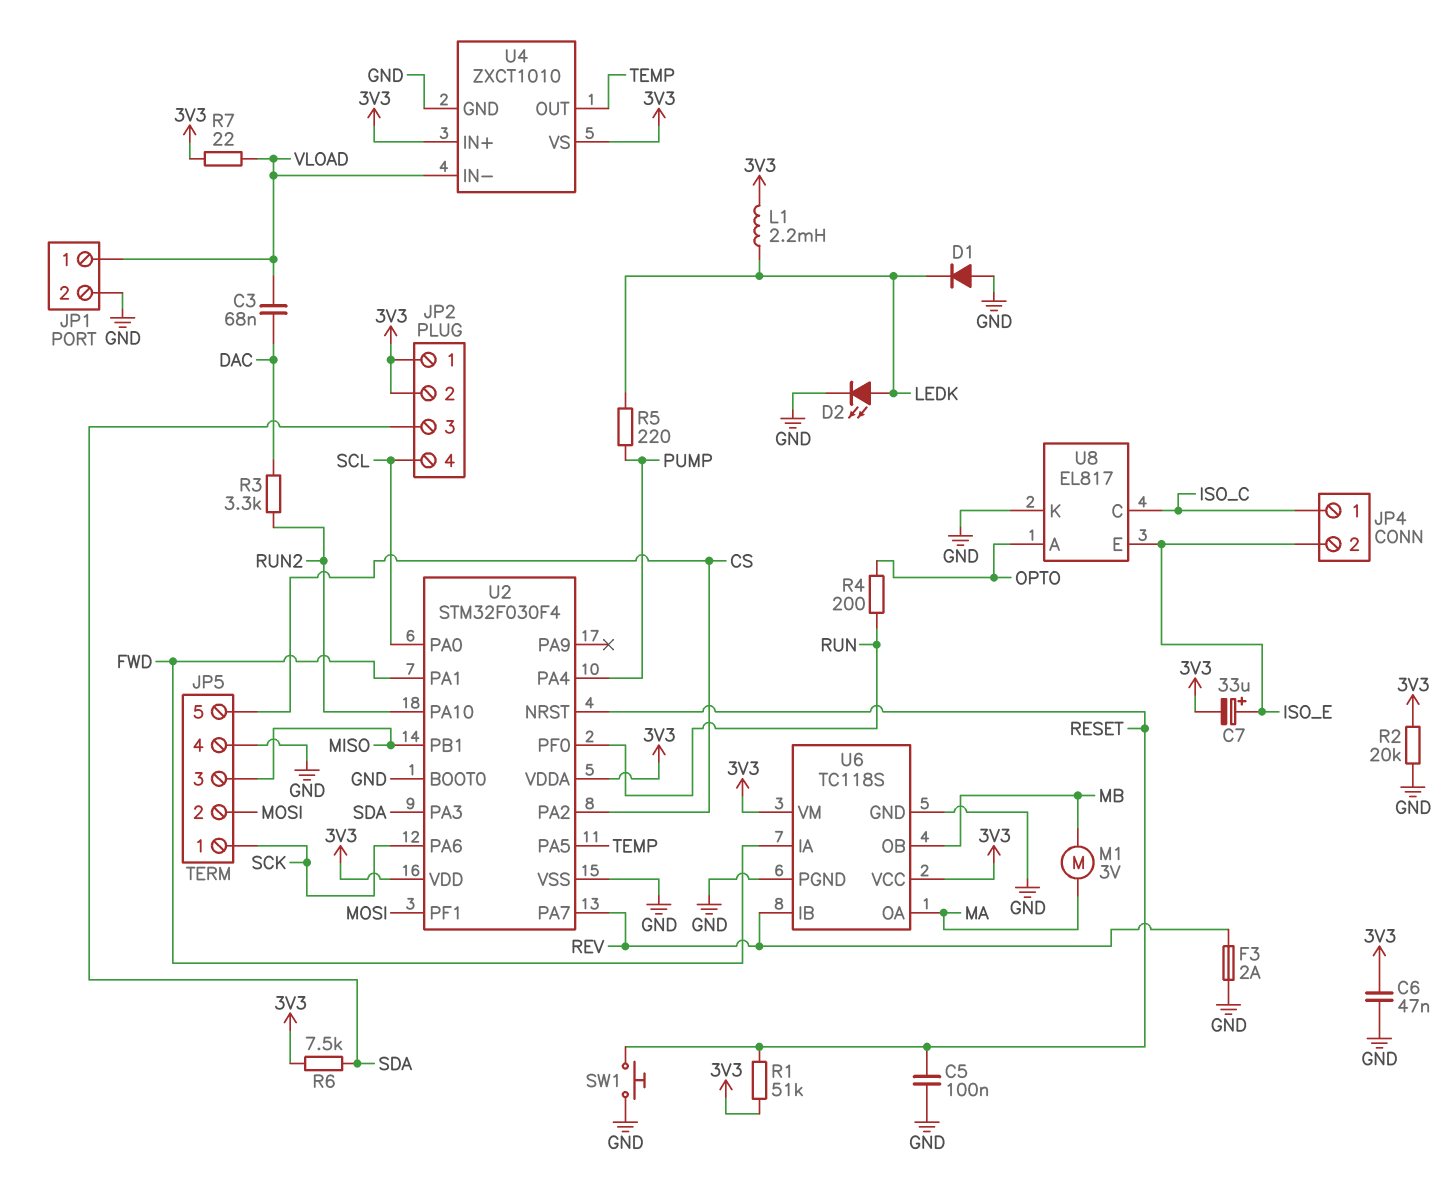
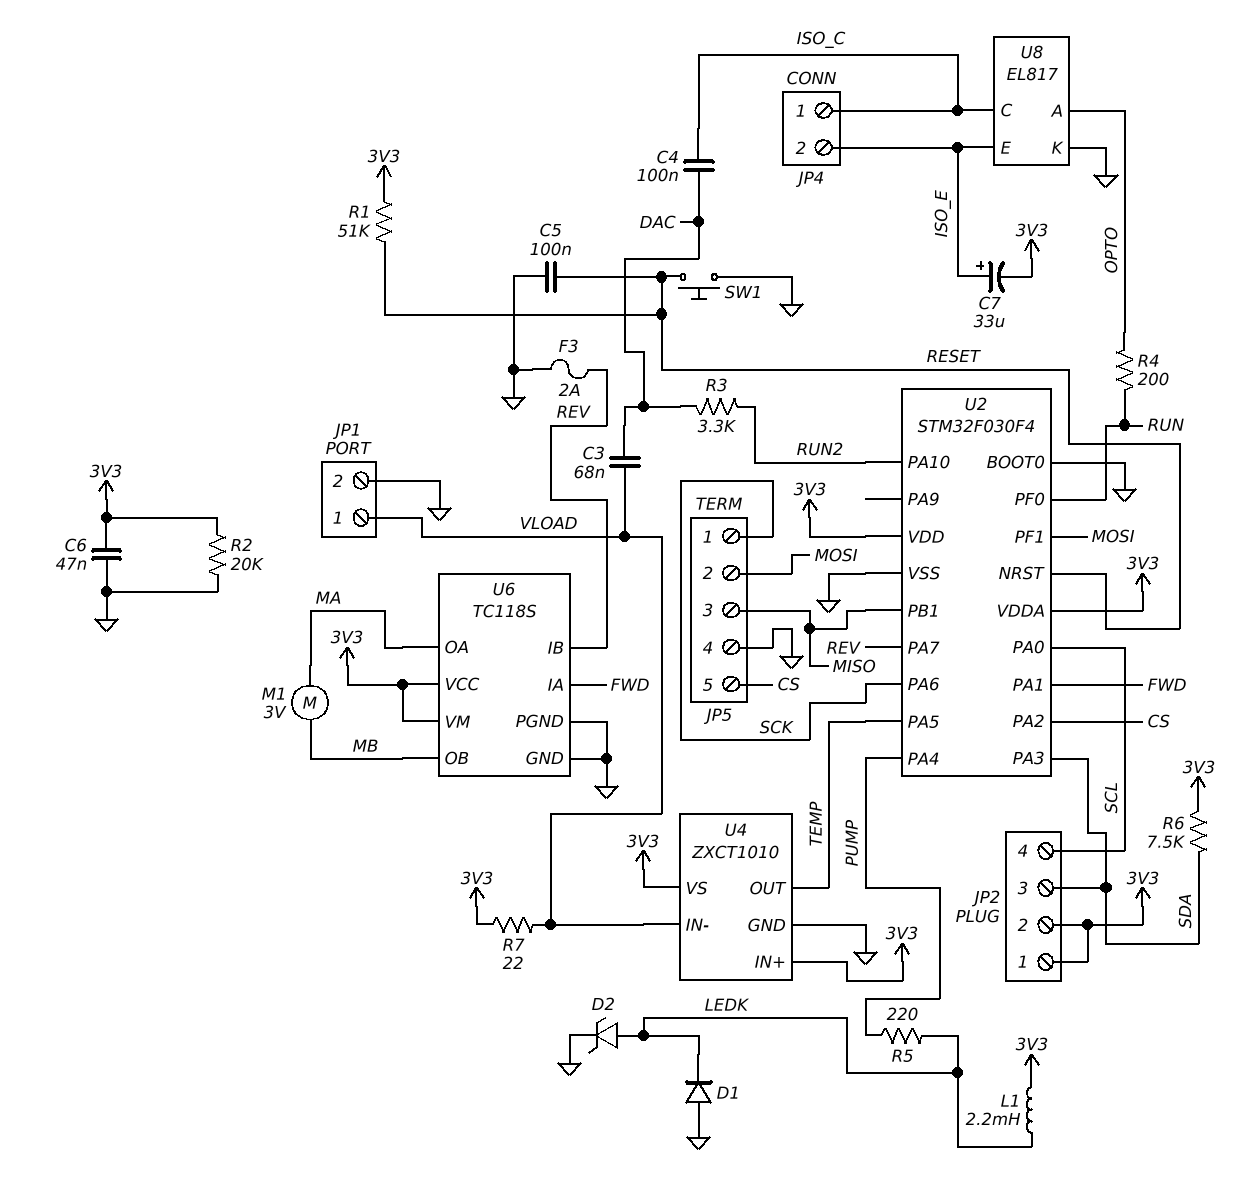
C4: none -> 100nF (DAC, ISO_C)
D2: LED (A LEDK, K GND) -> zener (A LEDK, K GND)

